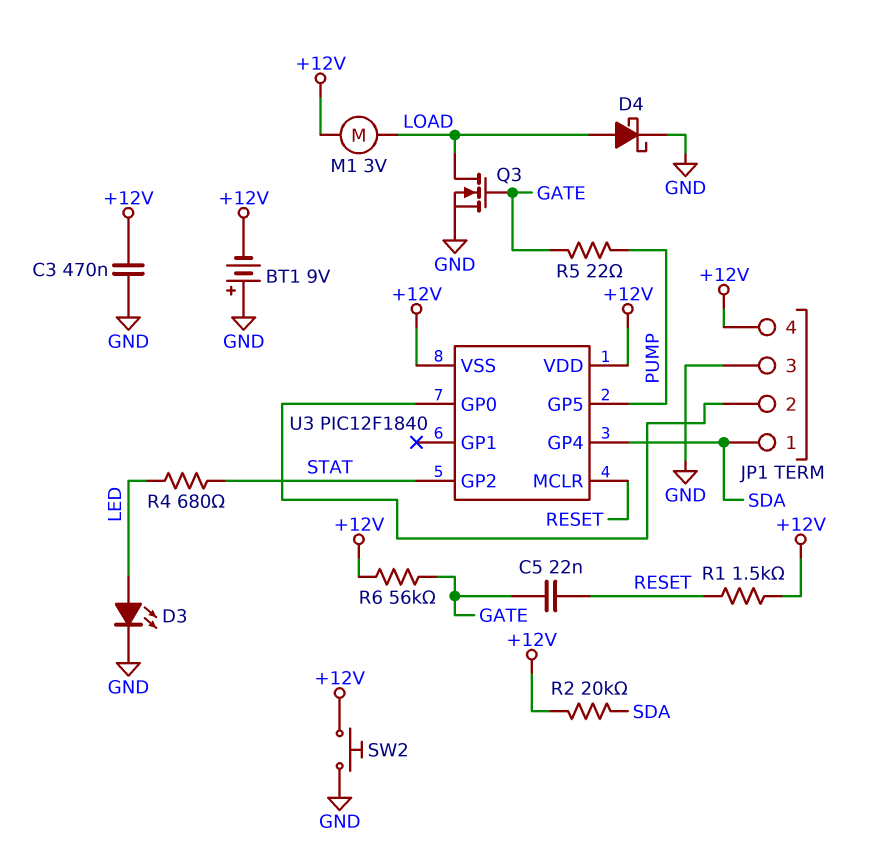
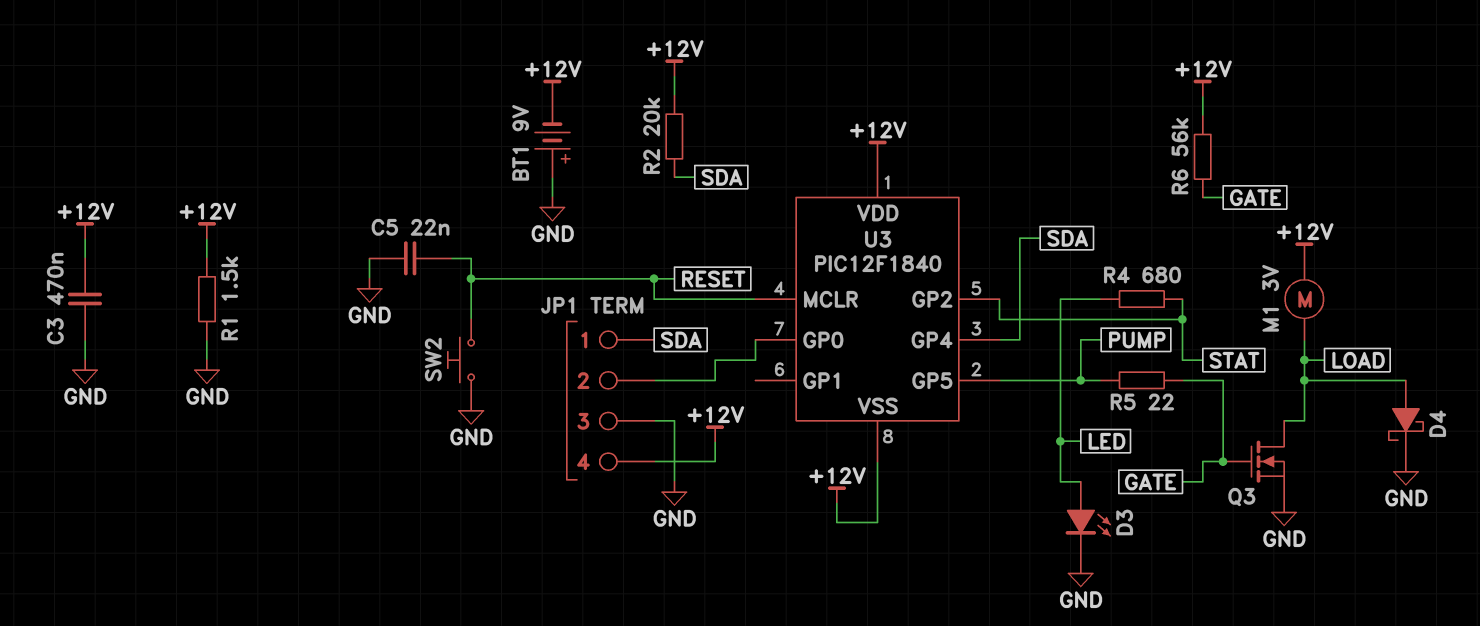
C5: 22nF (GATE, RESET) -> 22nF (GND, RESET)
R1: 1.5k (+12V, RESET) -> 1.5k (+12V, GND)
SW2: button (+12V, GND) -> button (GND, RESET)

